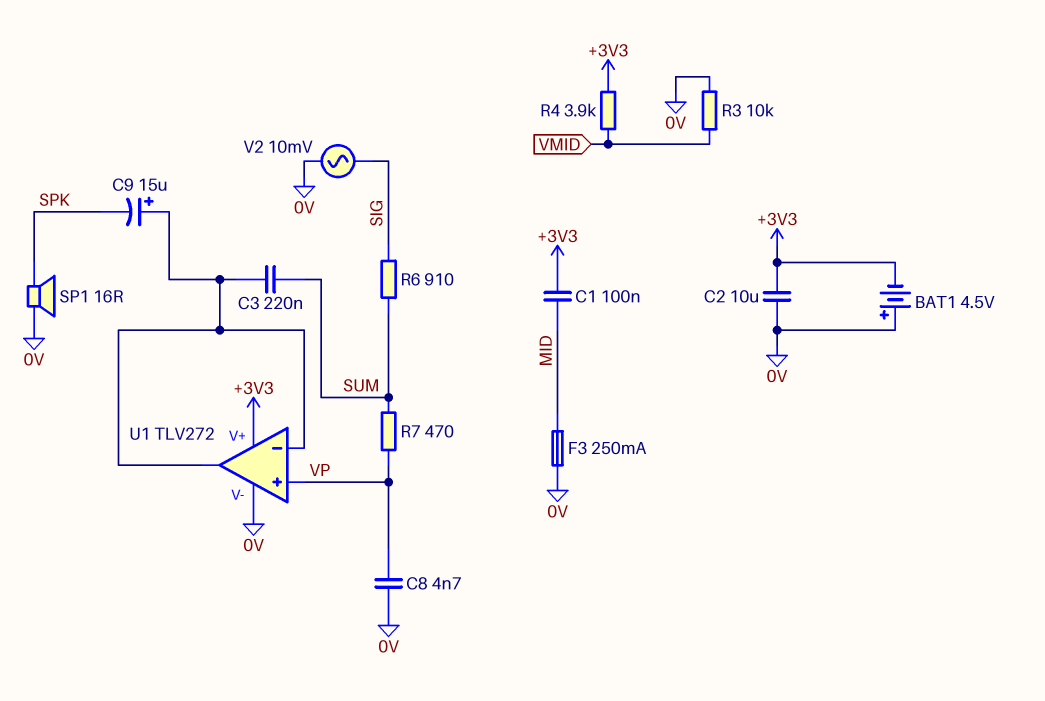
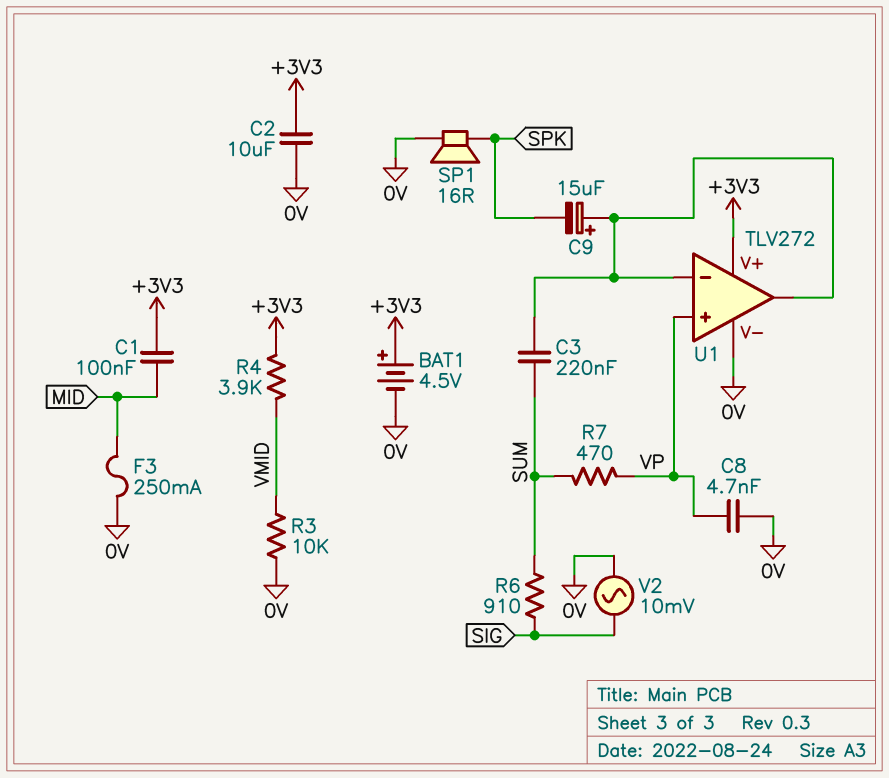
BAT1: 4.5V (plus 0V, minus +3V3) -> 4.5V (plus +3V3, minus 0V)

